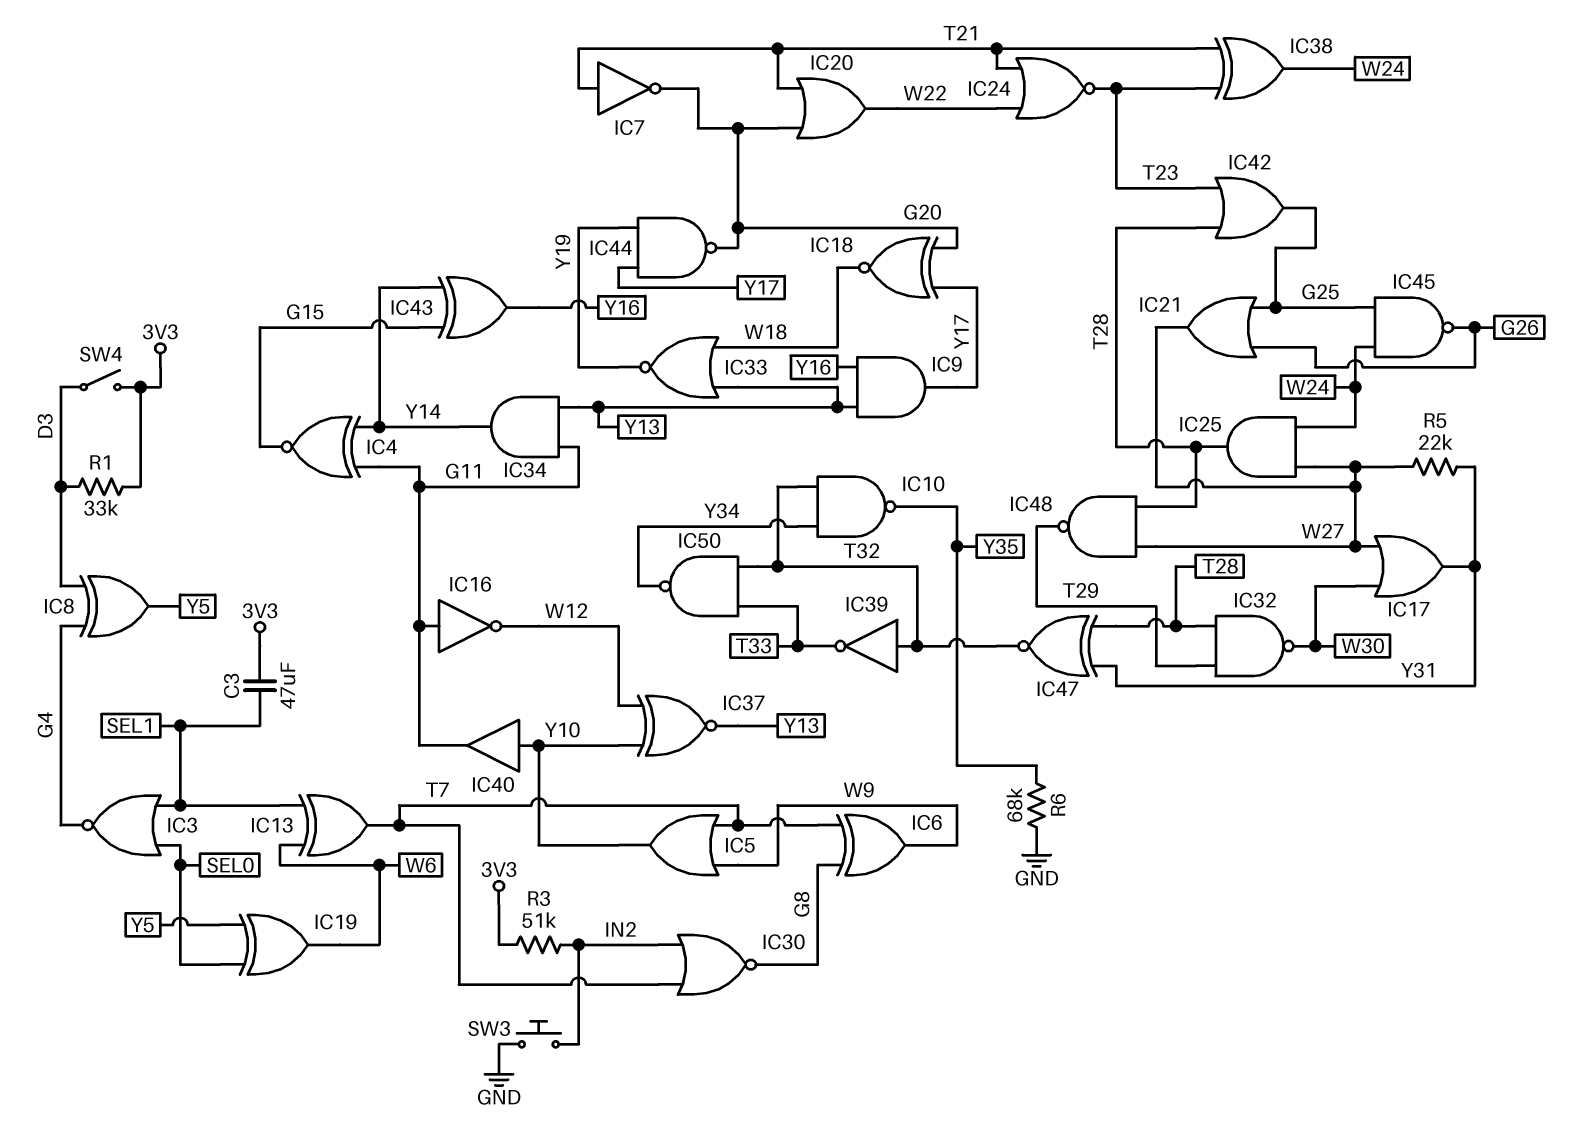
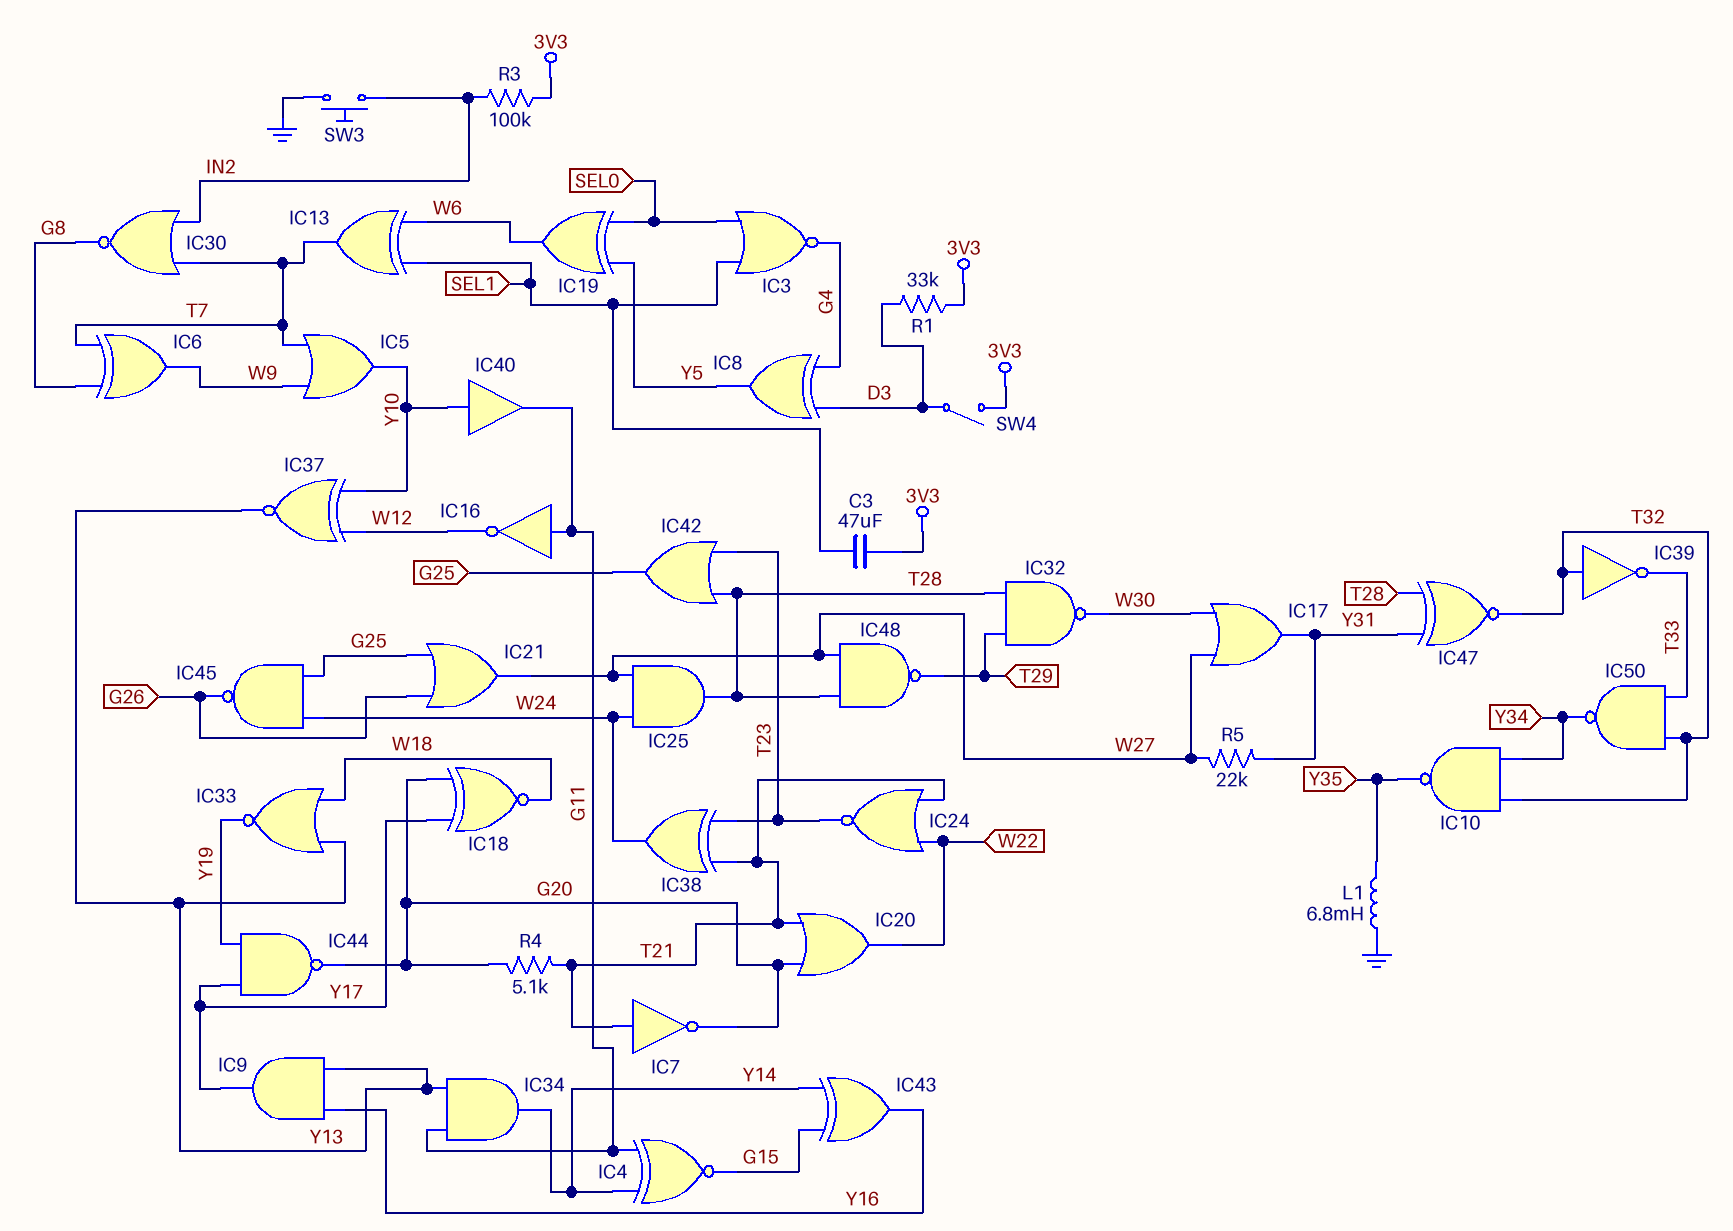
L1: none -> 6.8mH (GND, Y35)
R3: 51k (3V3, IN2) -> 100k (3V3, IN2)
R4: none -> 5.1k (G20, T21)
R6: 68k (GND, Y35) -> none

